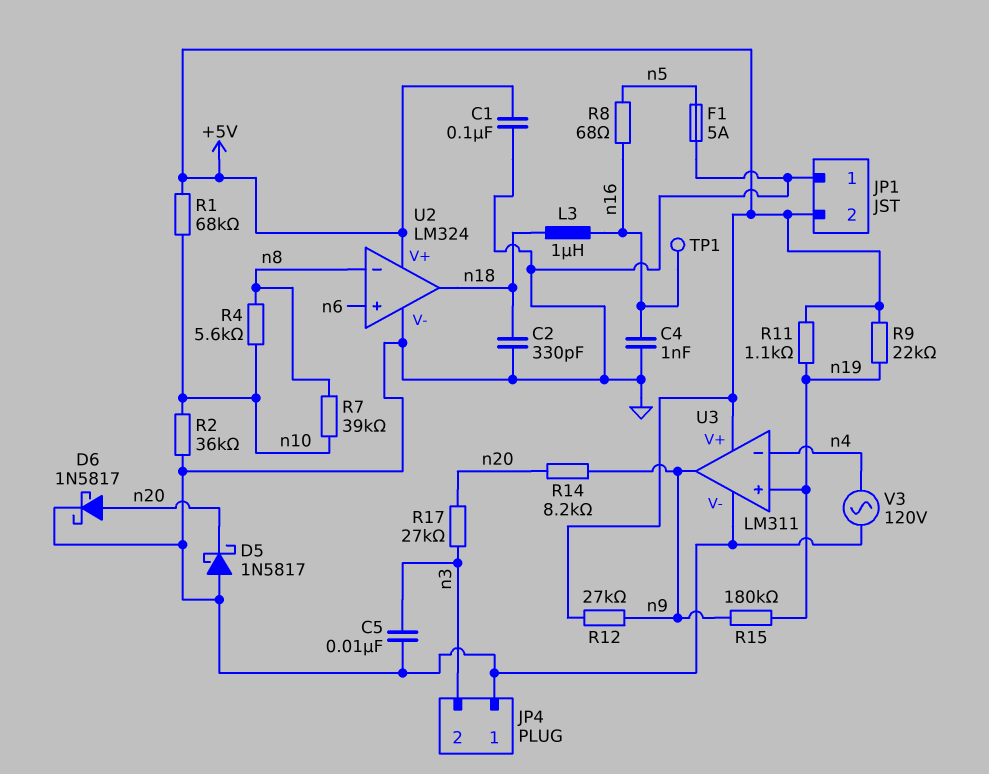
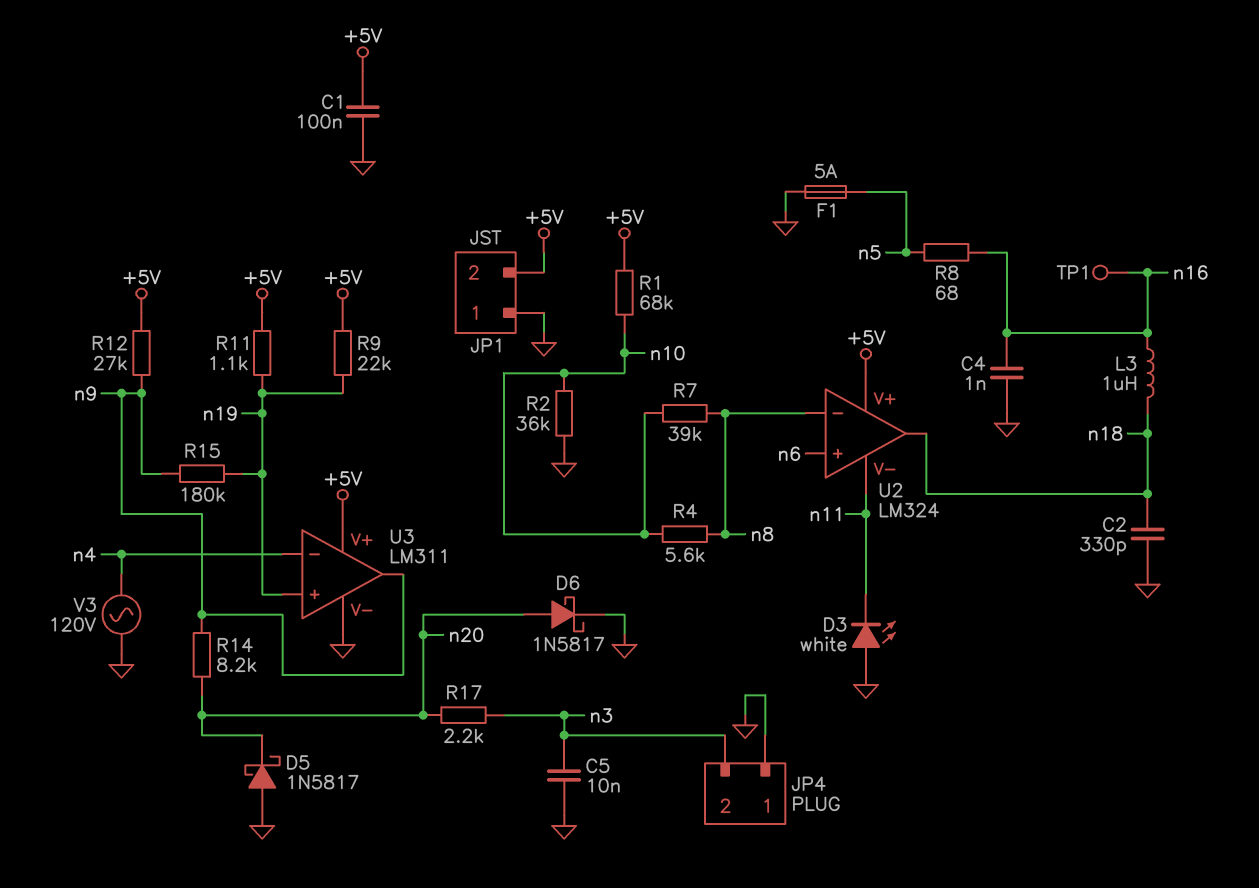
D3: none -> LED white (A GND, K n11)
R17: 27k (n3, n20) -> 2.2k (n3, n20)
U2 pin V-: GND -> n11

